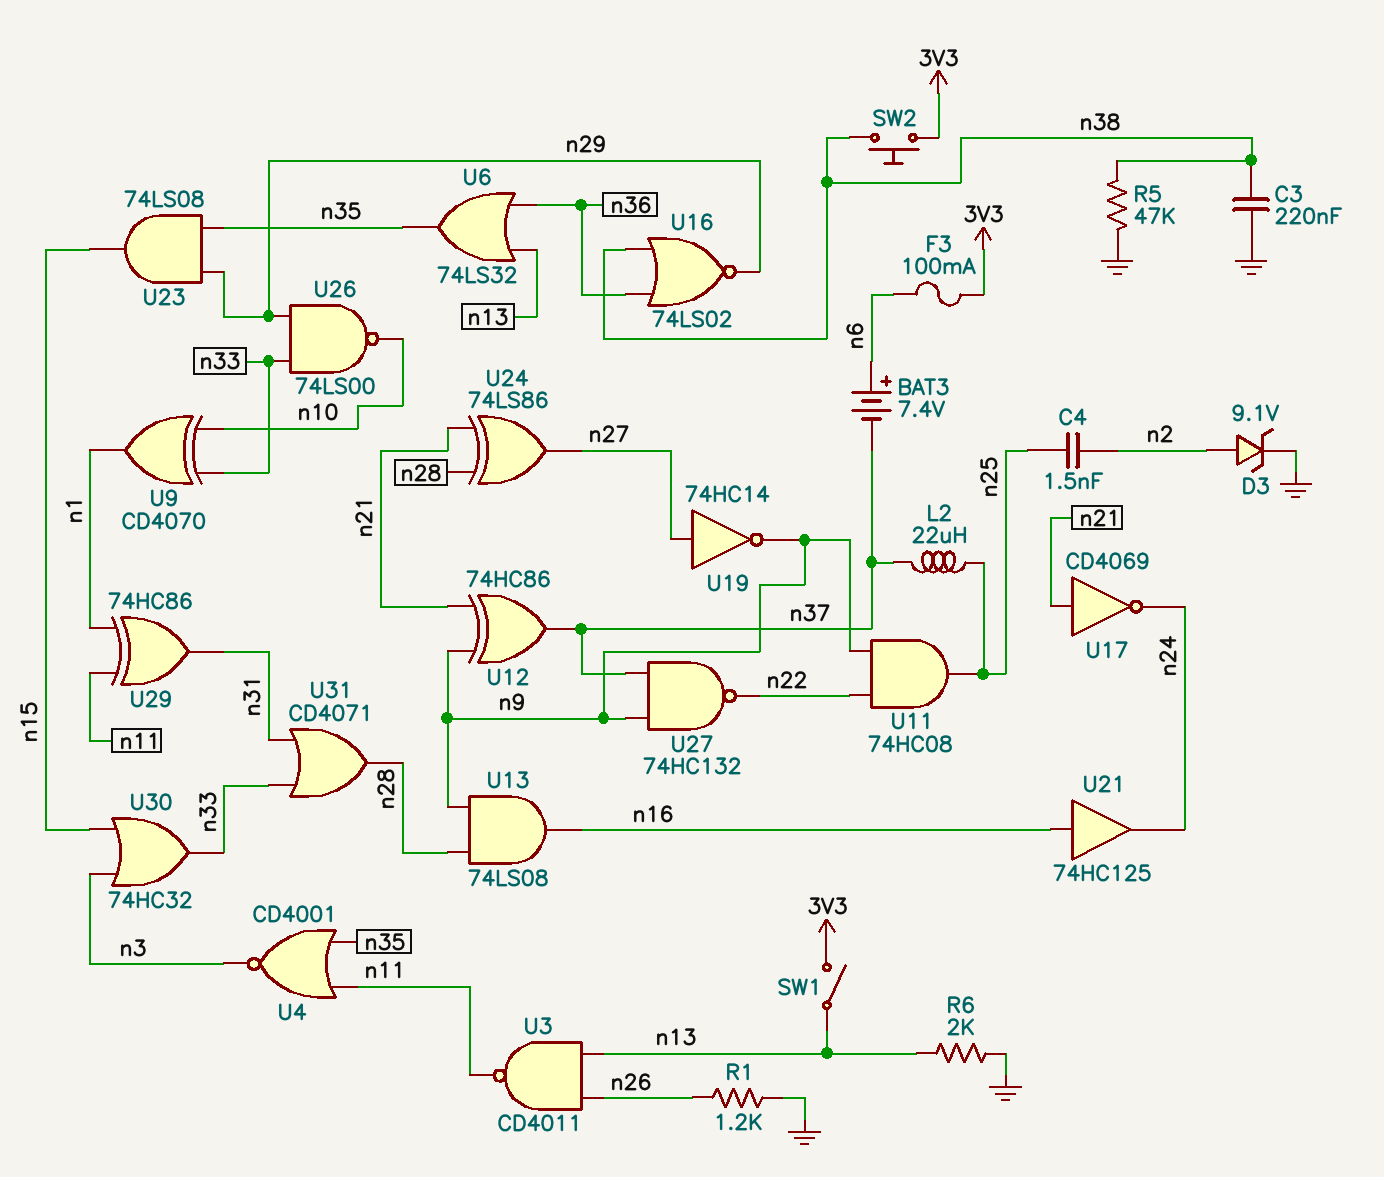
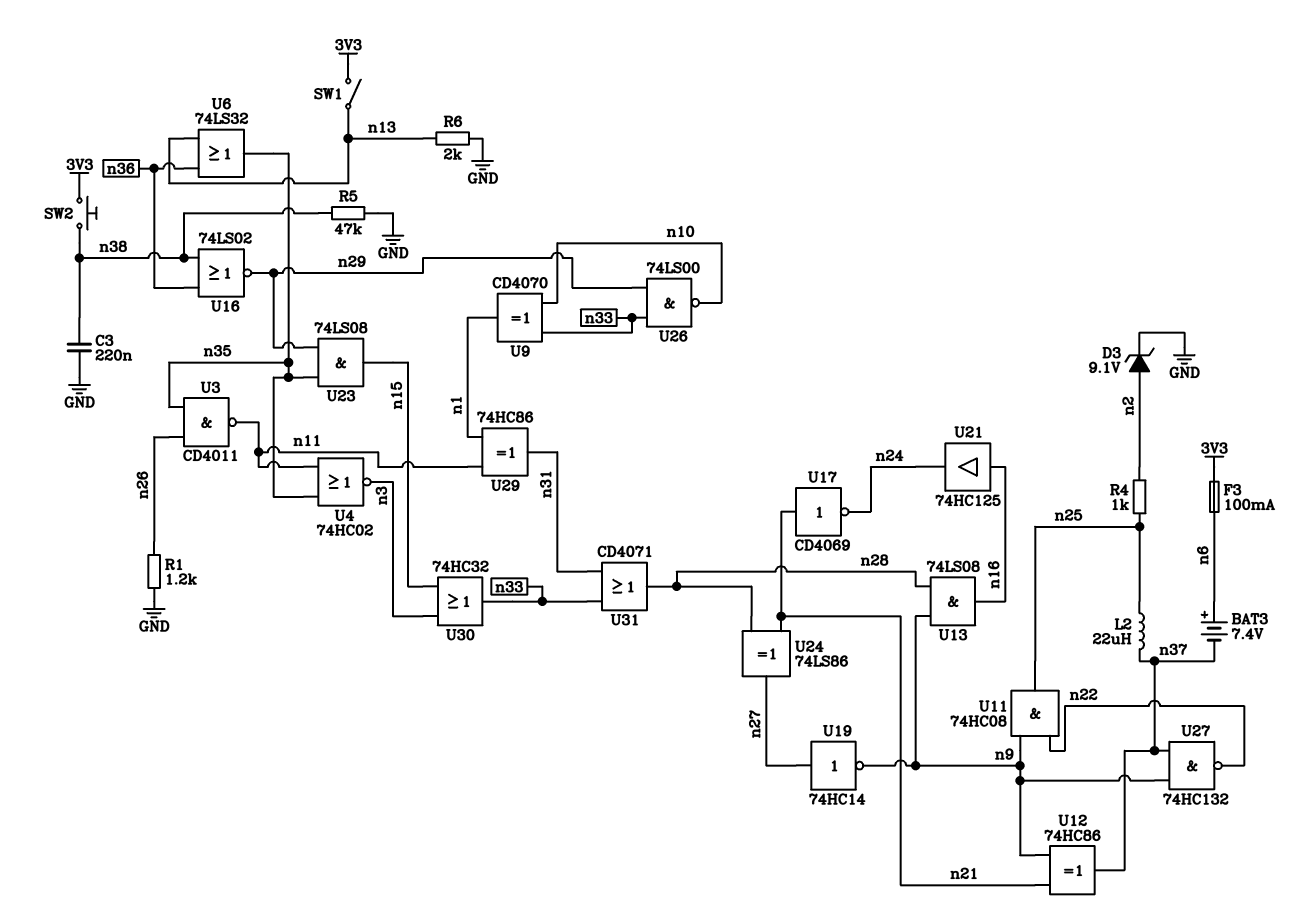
C4: 1.5nF (n2, n25) -> none
R4: none -> 1k (n2, n25)
U3: NAND CD4011 (in n13, in n26, out n11) -> NAND CD4011 (in n26, in n35, out n11)
U4: NOR CD4001 (in n11, in n35, out n3) -> NOR 74HC02 (in n11, in n35, out n3)

